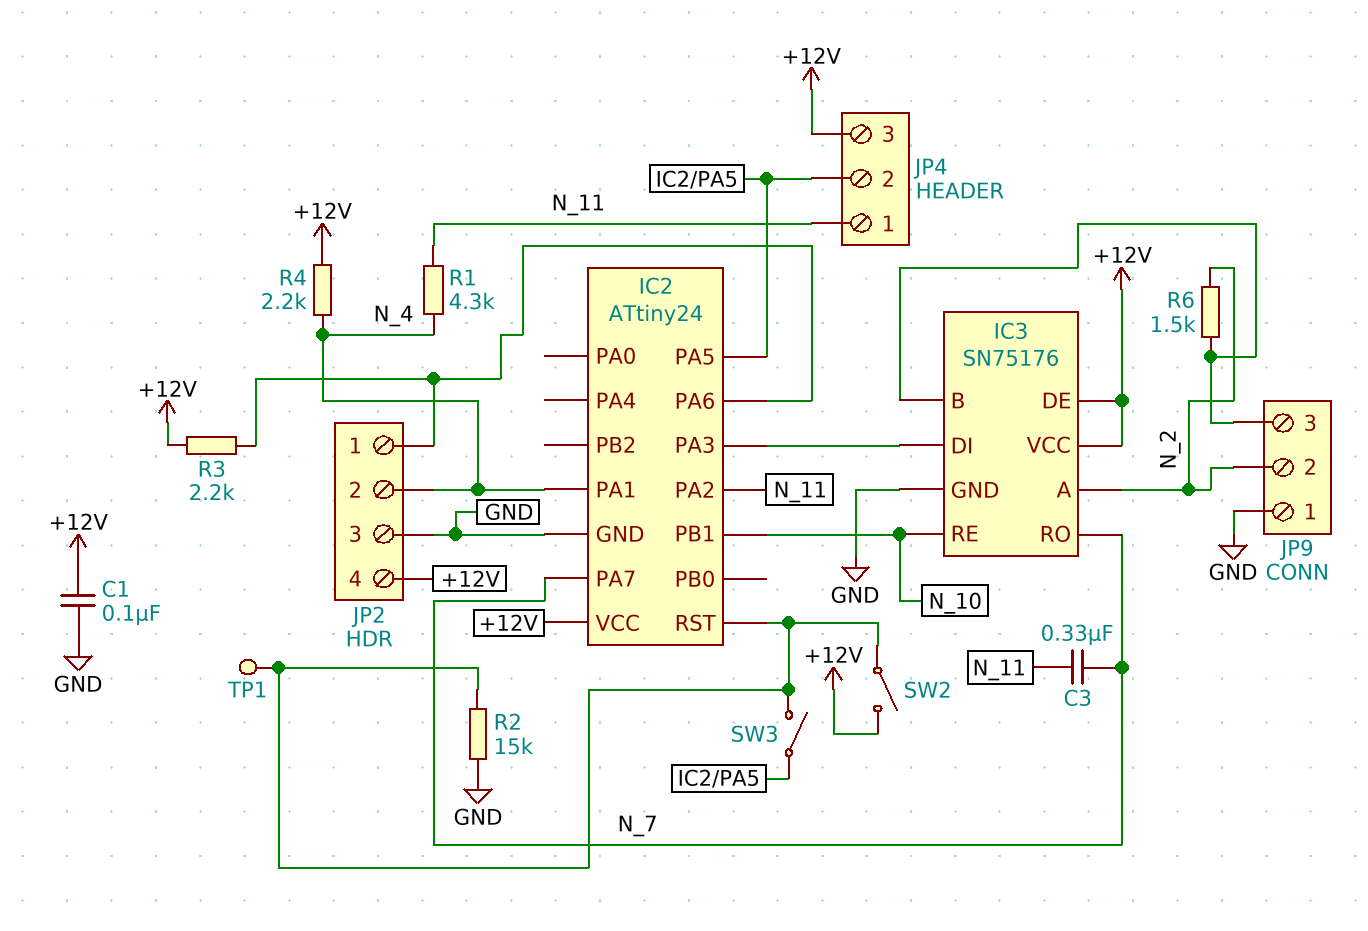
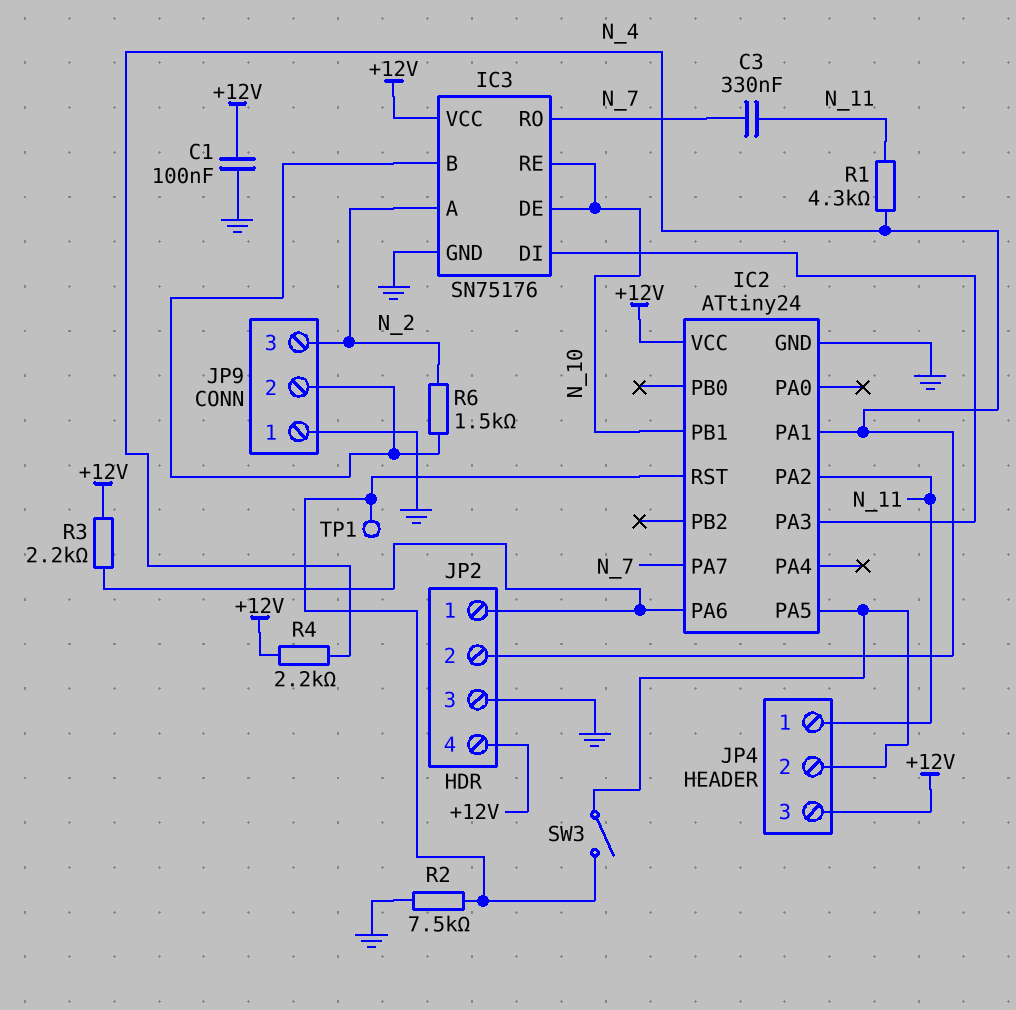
IC3 pin DE: +12V -> N_10
JP9 pin 2: N_2 -> IC3/B
JP9 pin 3: IC3/B -> N_2
R2: 15k (GND, IC2/RST) -> 7.5k (GND, IC2/RST)
SW2: switch (+12V, IC2/RST) -> none

